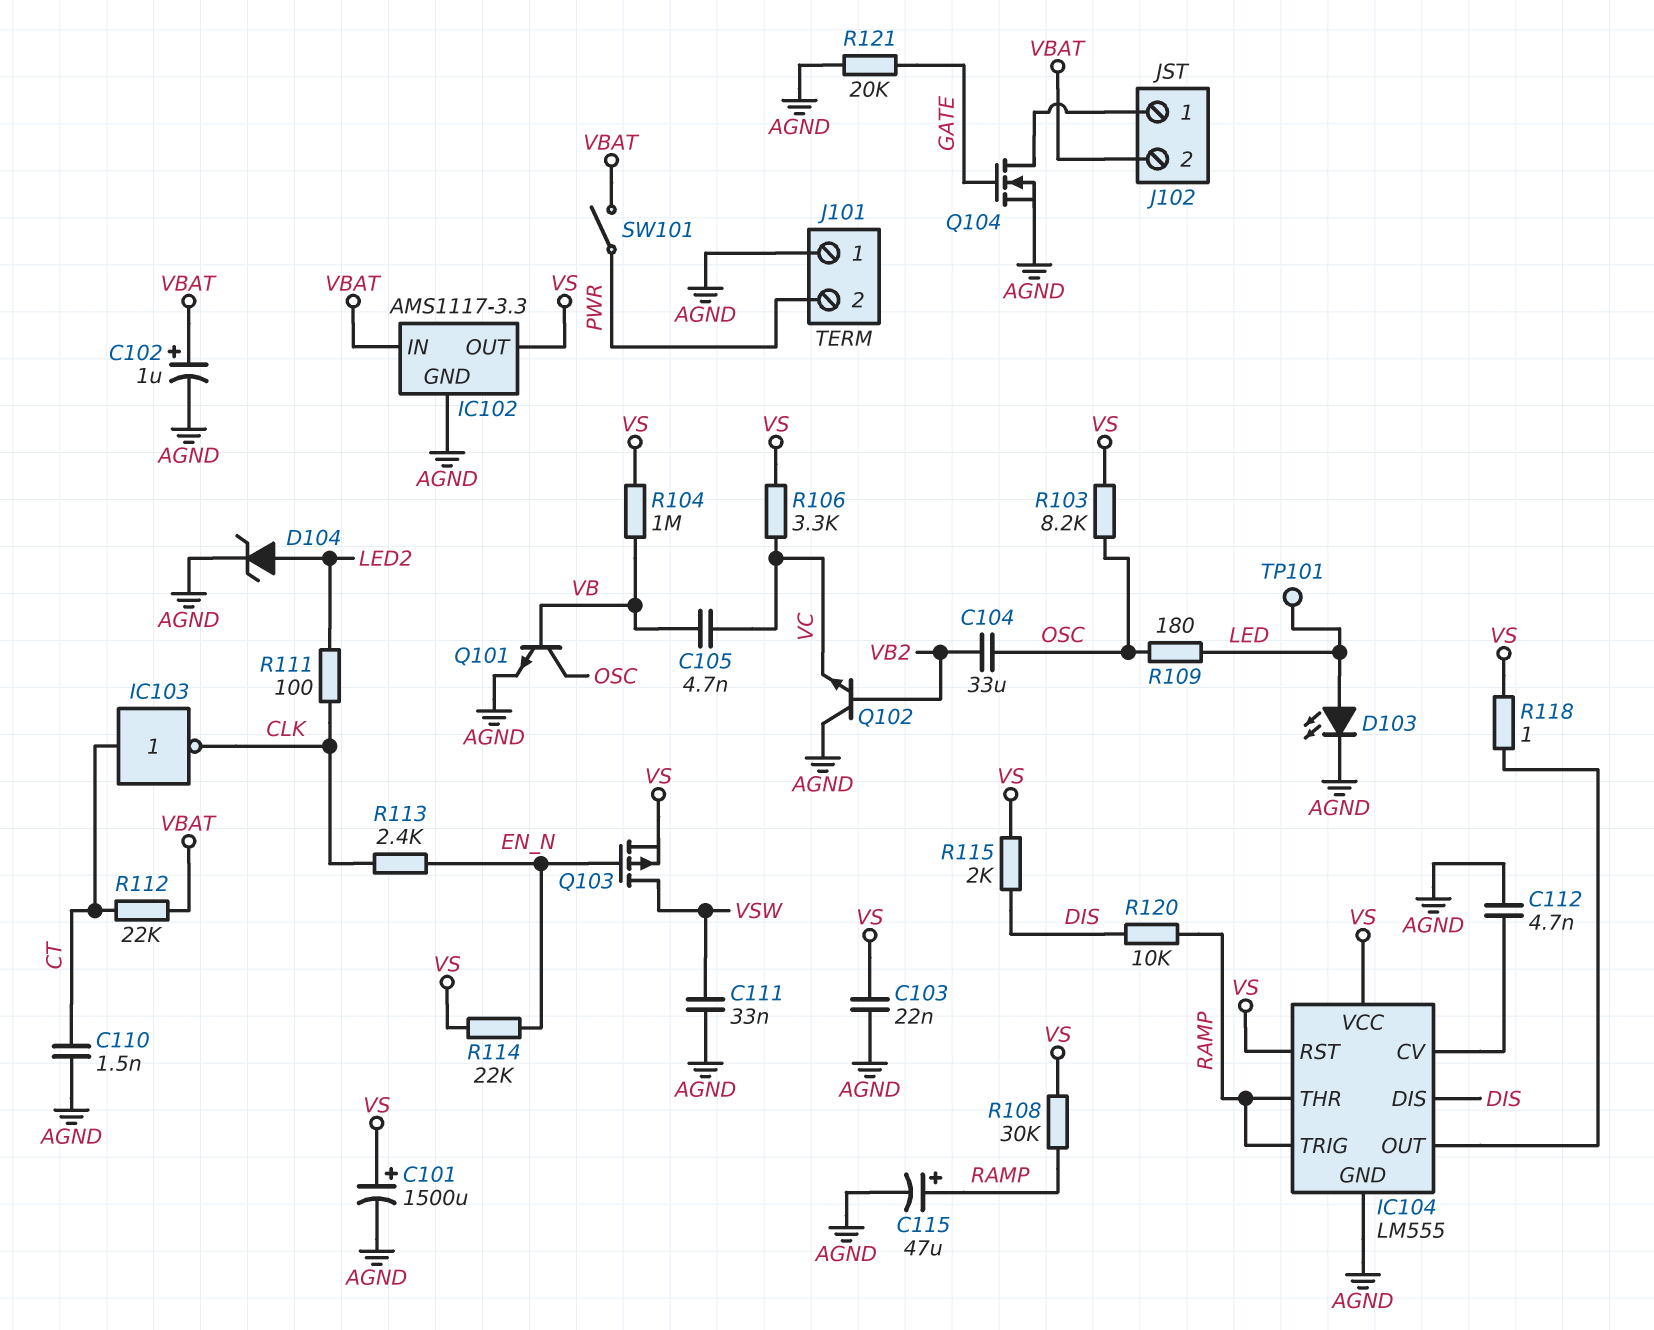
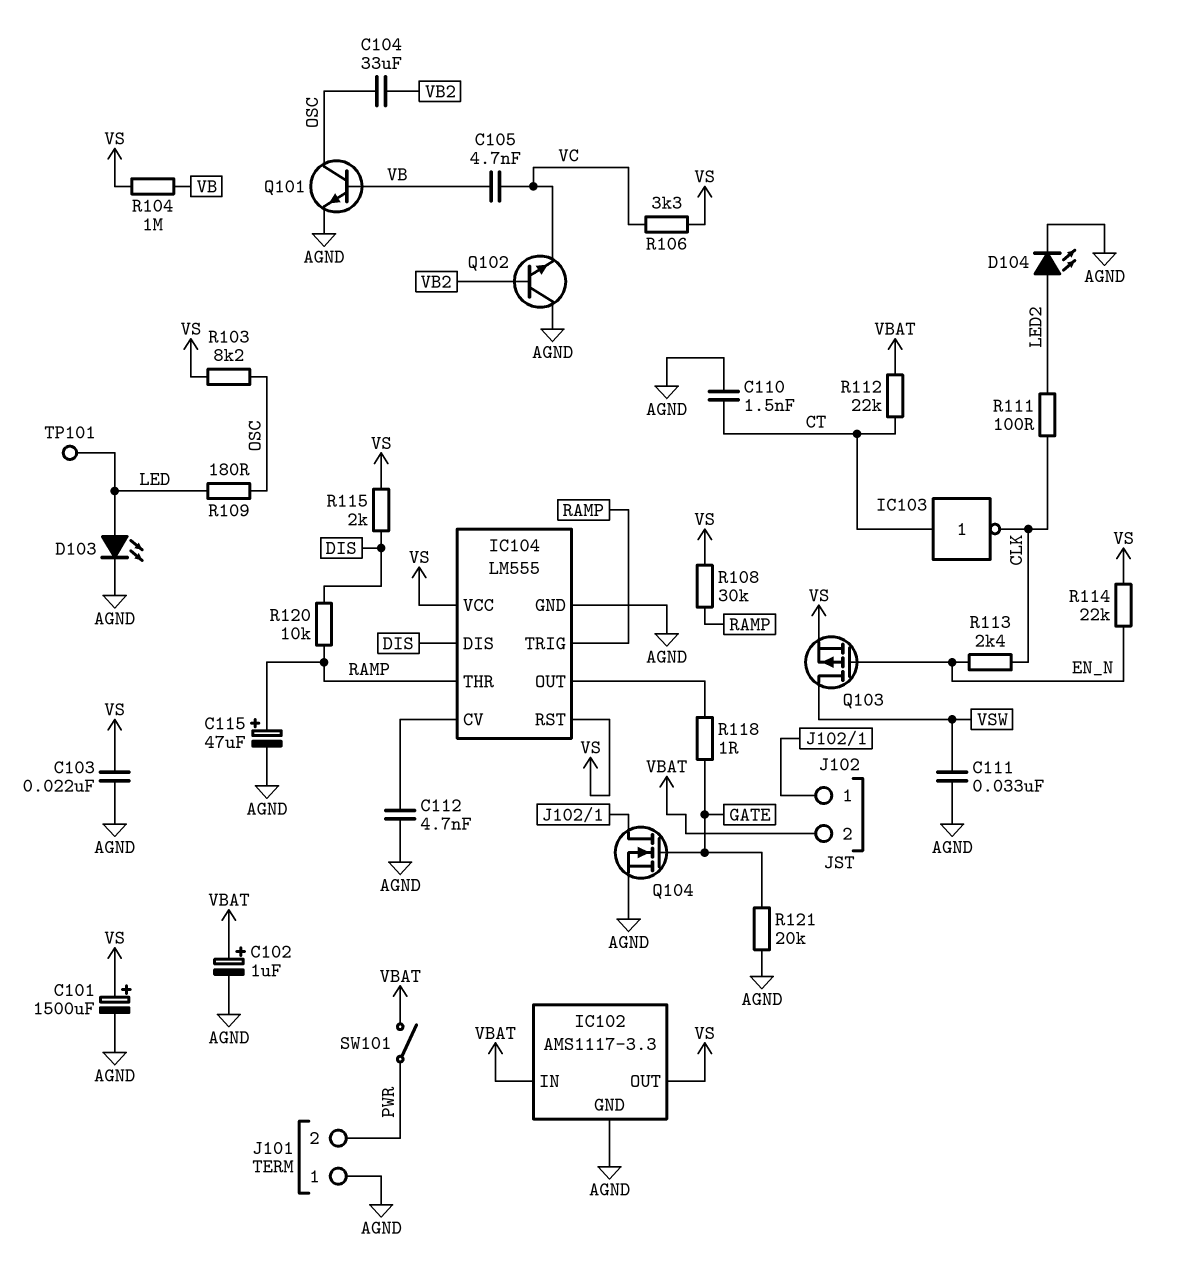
D104: zener (A LED2, K AGND) -> LED (A LED2, K AGND)
R118: 1 (IC104/OUT, VS) -> 1 (GATE, IC104/OUT)

